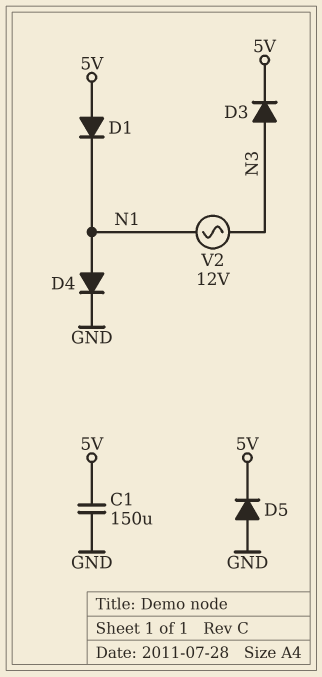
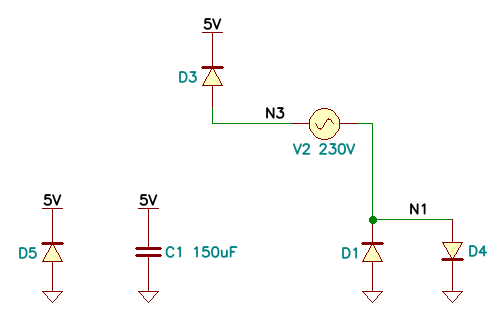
D1: diode (A 5V, K N1) -> diode (A GND, K N1)
V2: AC 12V (N1, N3) -> AC 230V (N1, N3)

